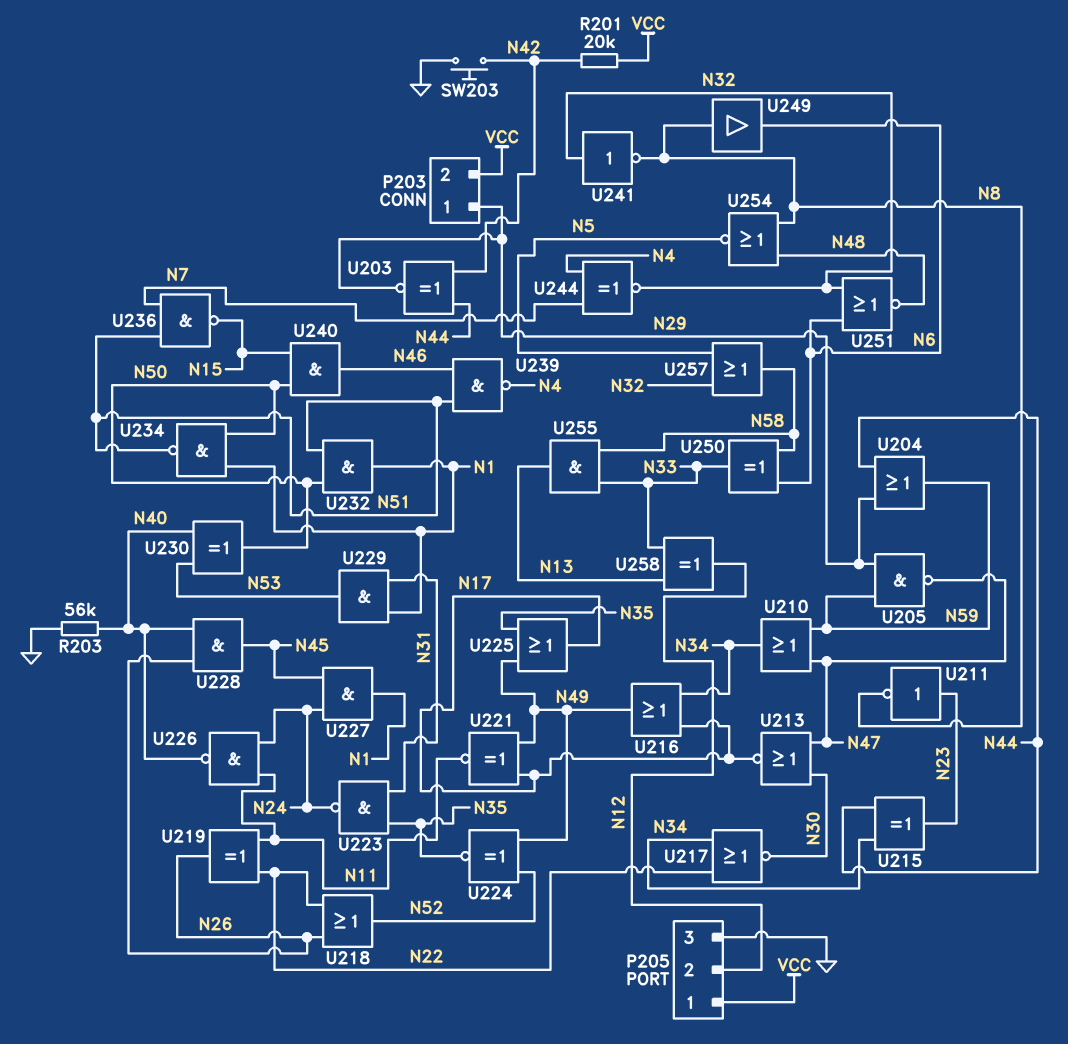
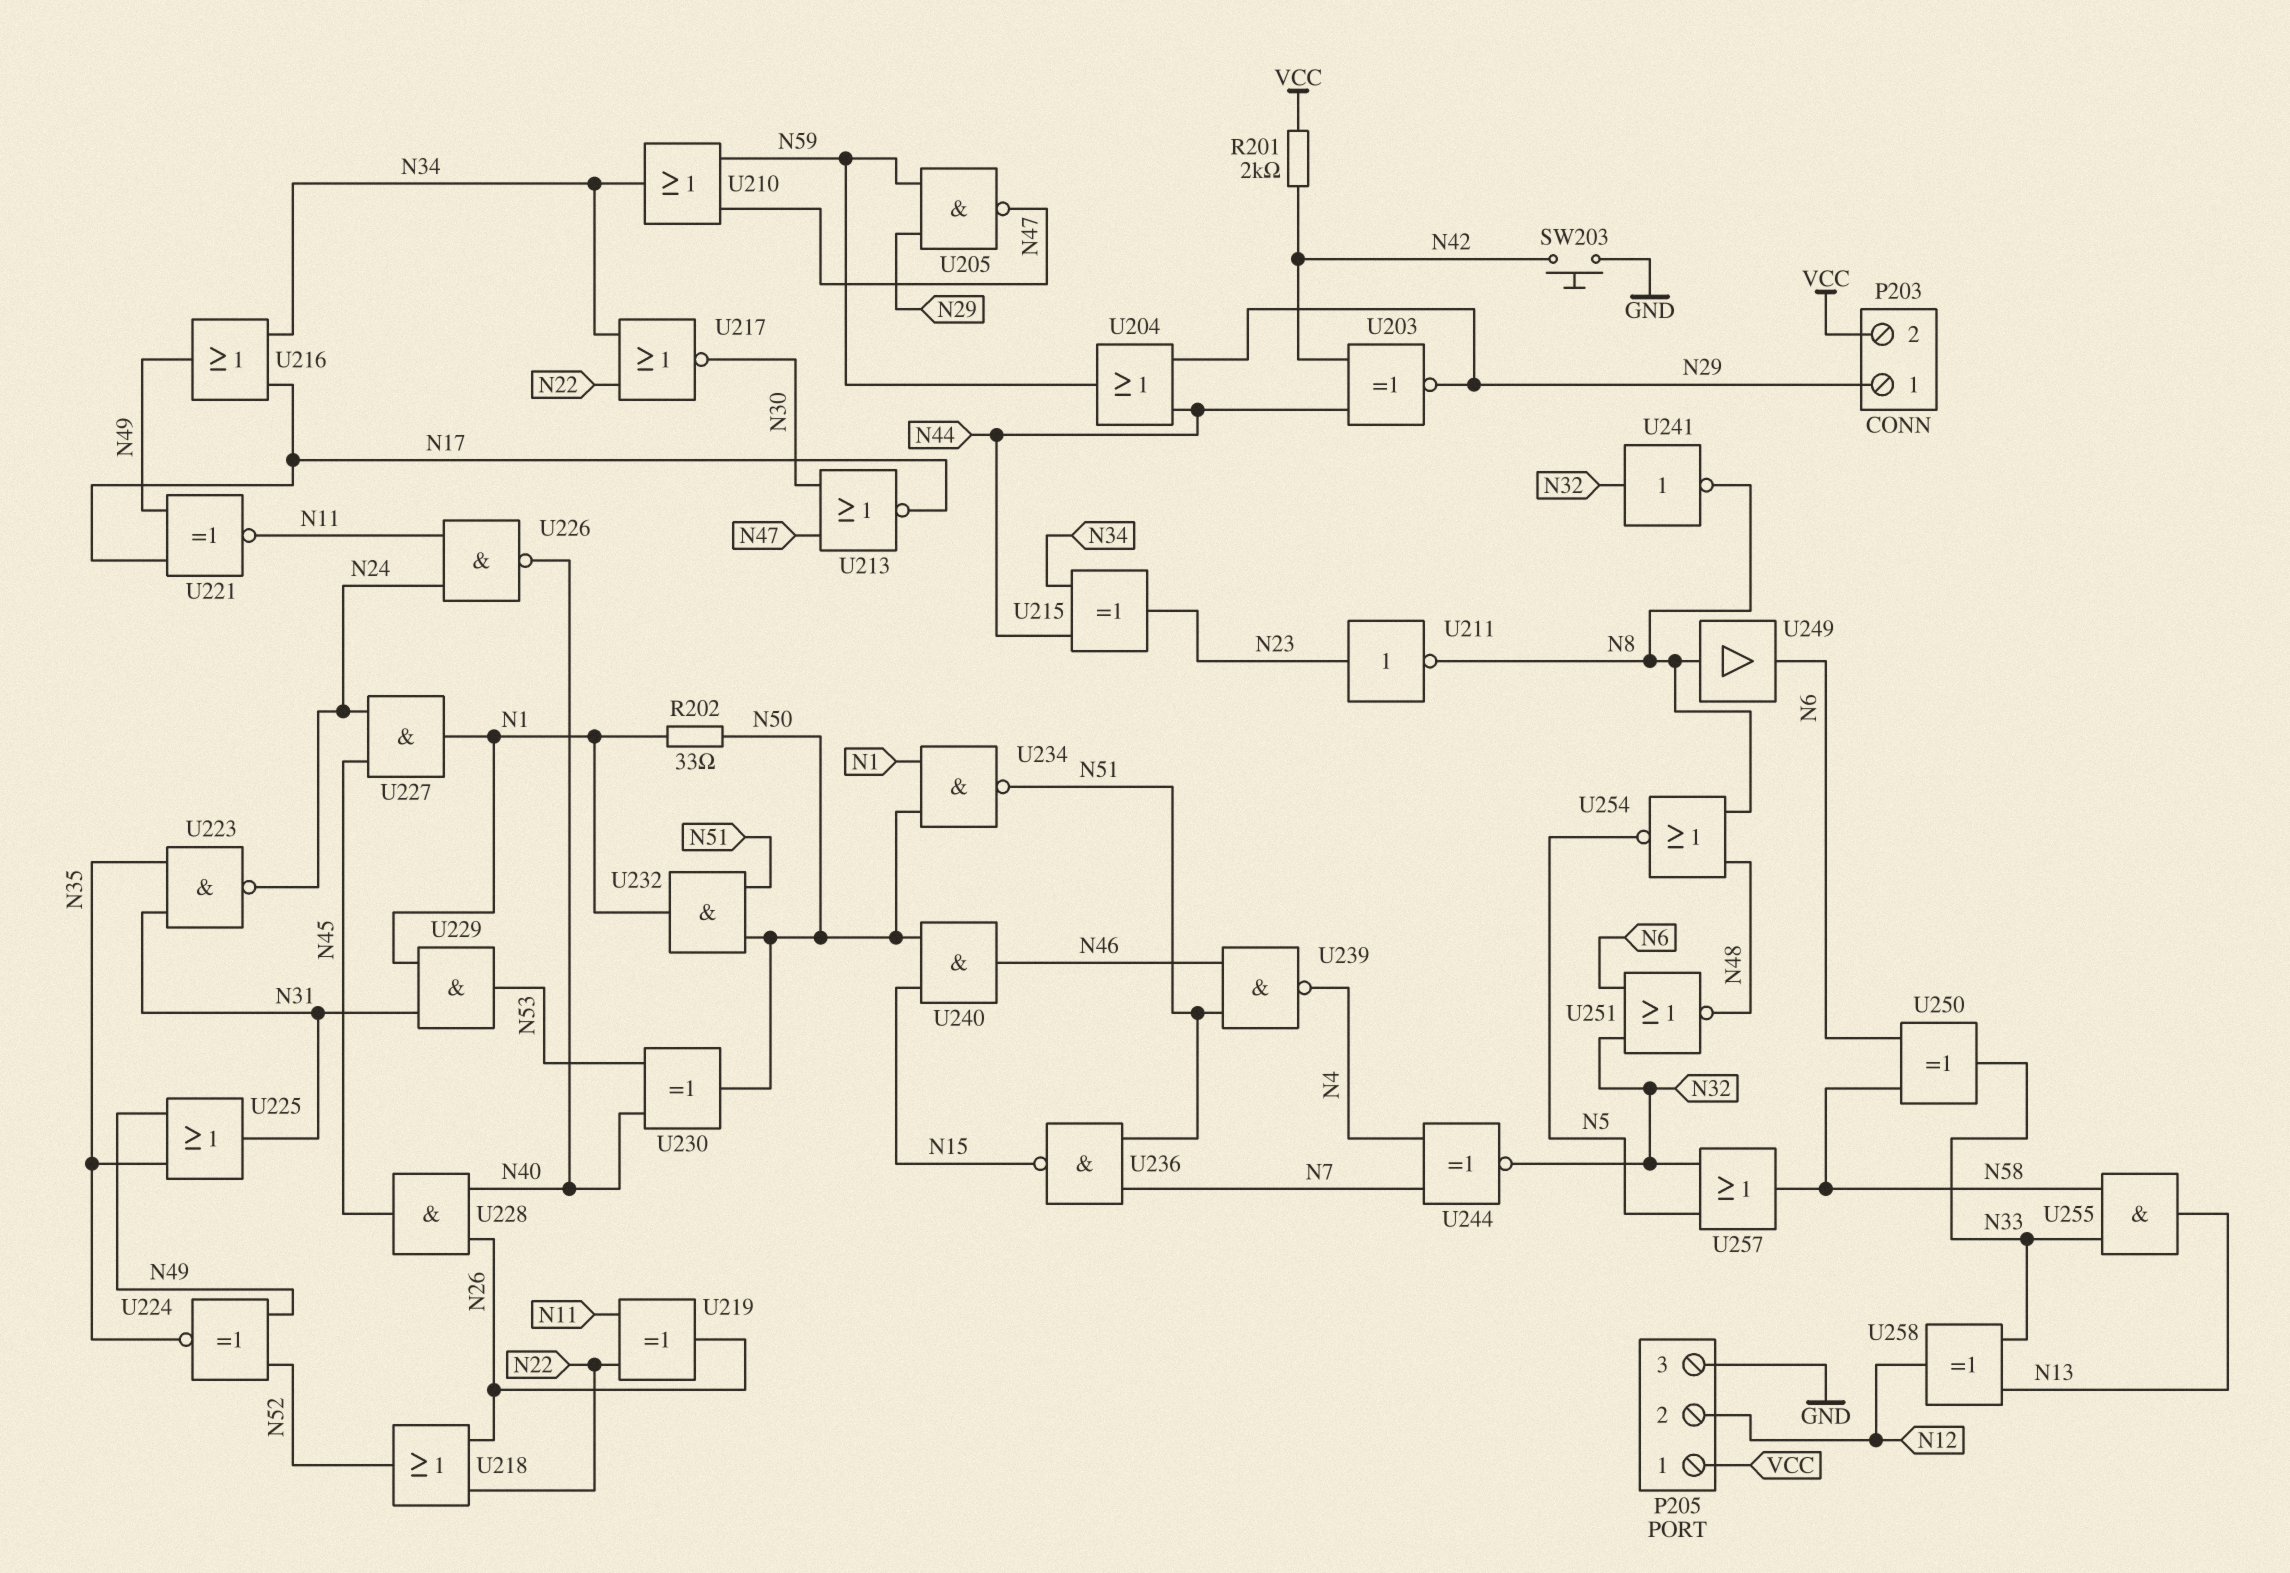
R201: 20k (N42, VCC) -> 2k (N42, VCC)
R202: none -> 33 (N1, N50)
R203: 56k (GND, N40) -> none
U225: OR (in N35, in N49, out N17) -> OR (in N35, in N49, out N31)

